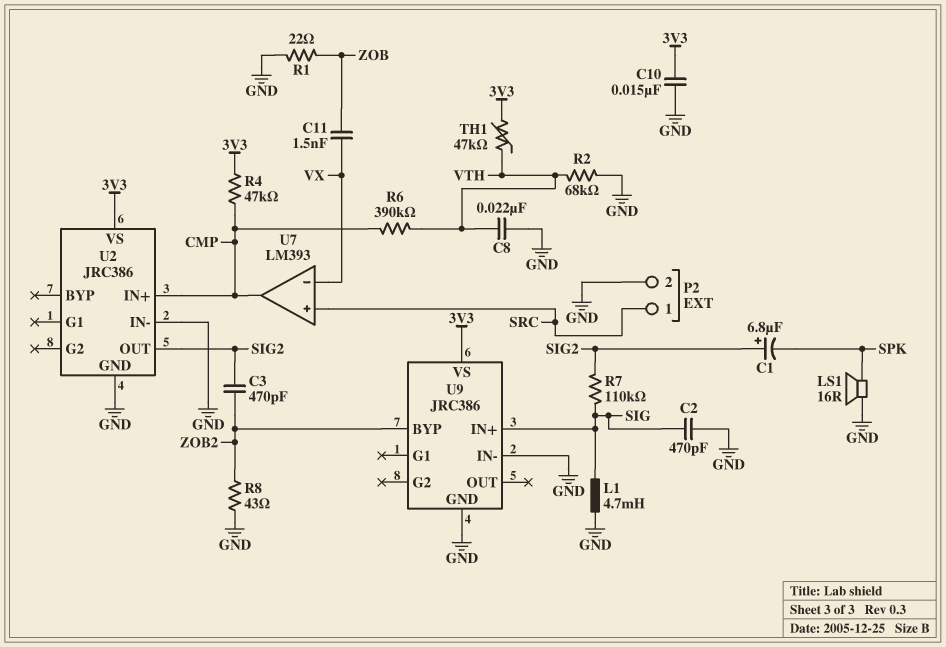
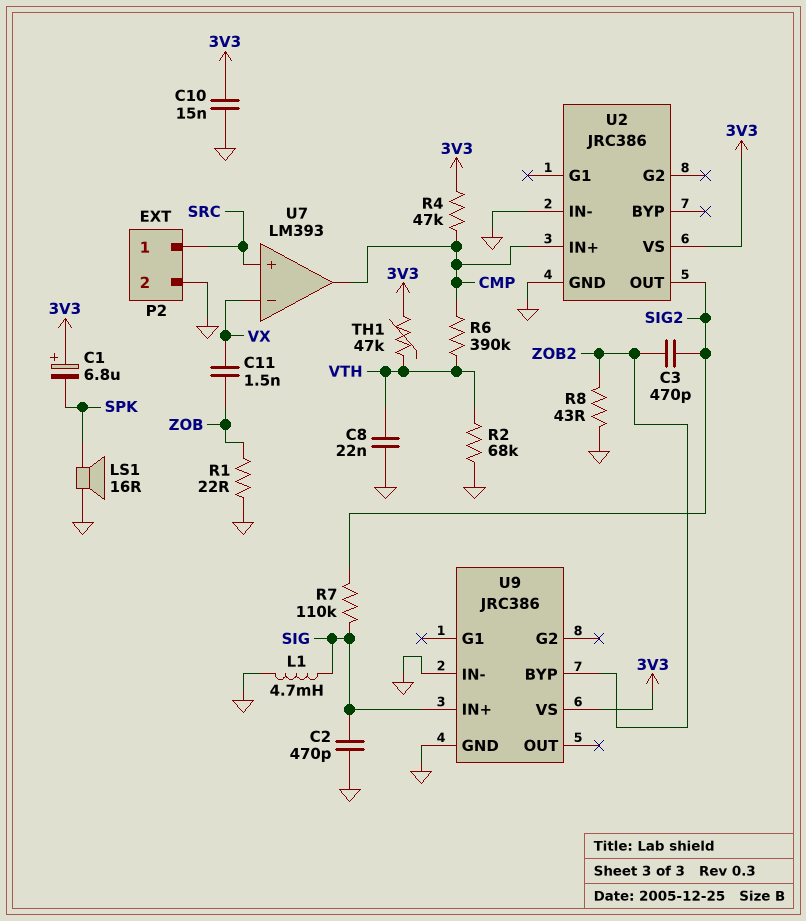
C1: 6.8uF (plus SIG2, minus SPK) -> 6.8uF (plus 3V3, minus SPK)

